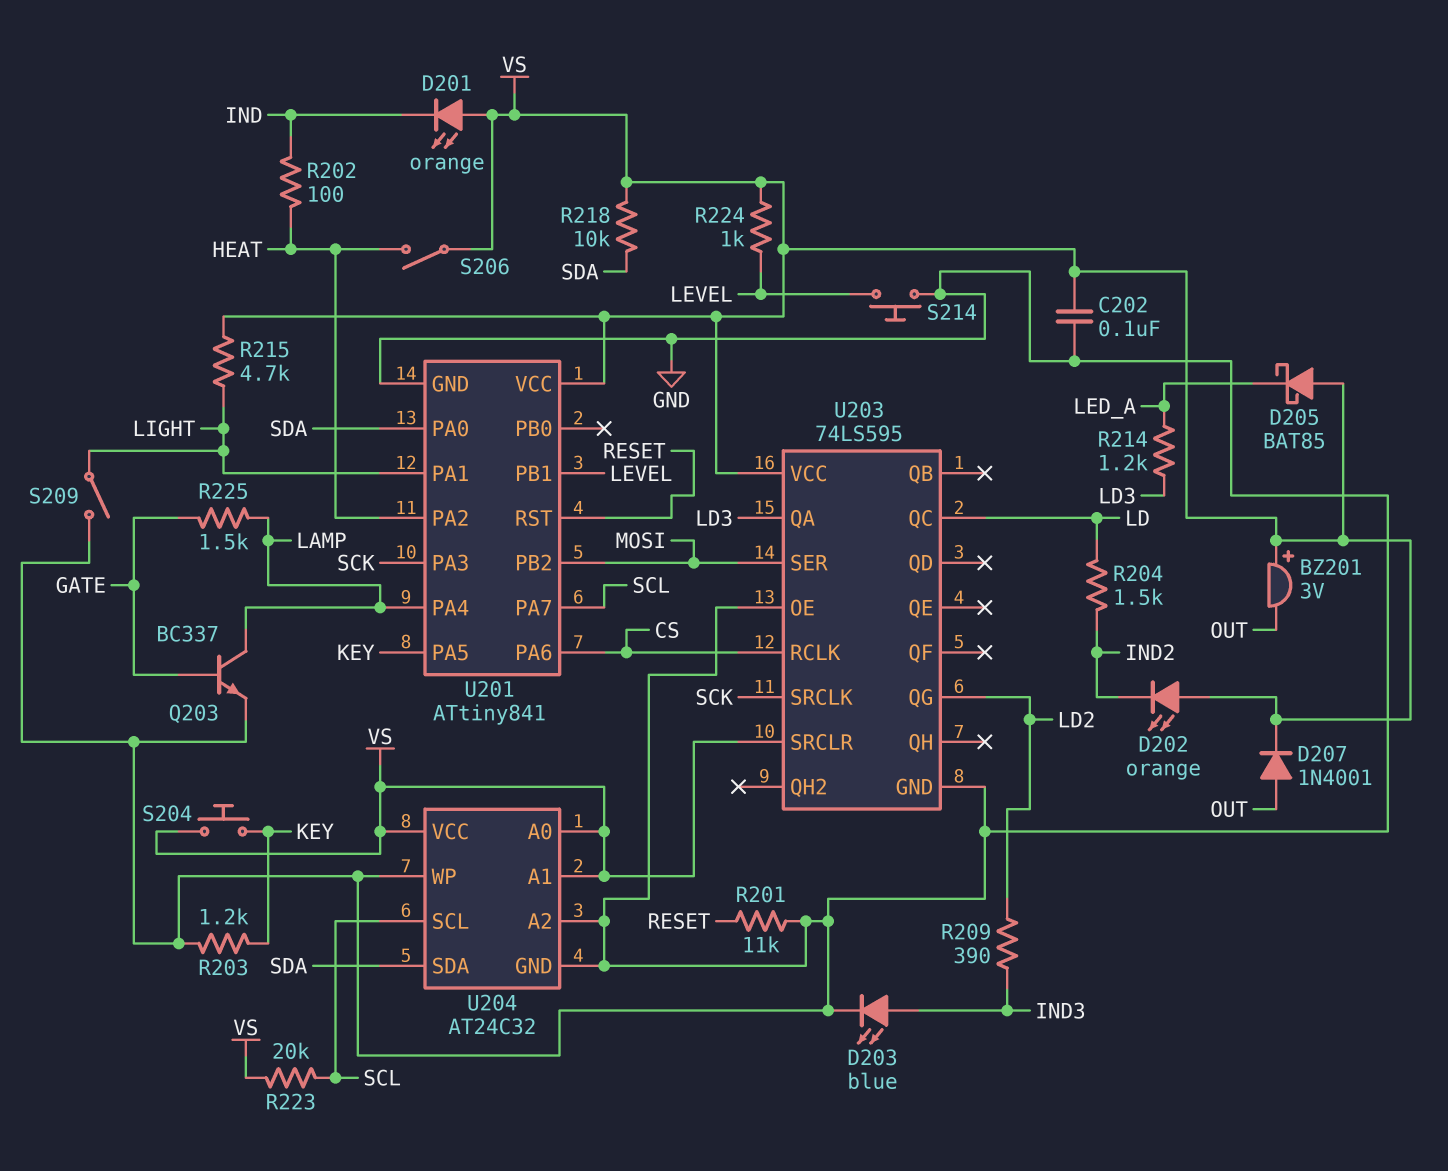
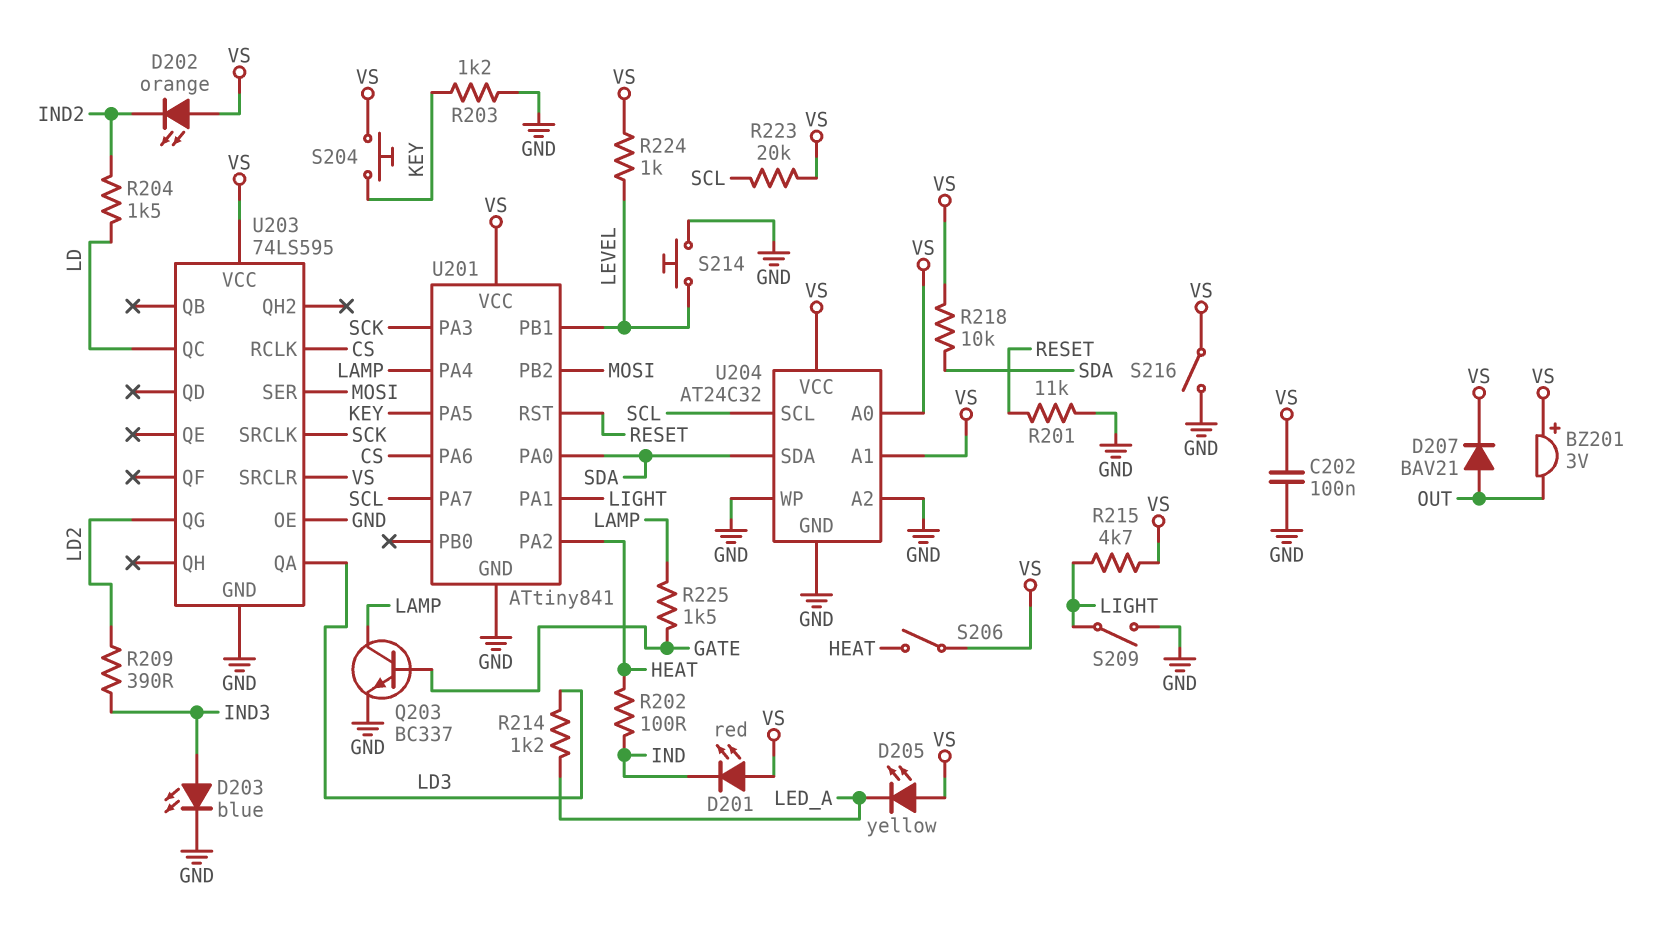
D201: LED orange (A VS, K IND) -> LED red (A VS, K IND)
D205: schottky BAT85 (A VS, K LED_A) -> LED yellow (A VS, K LED_A)
D207: diode 1N4001 (A OUT, K VS) -> diode BAV21 (A OUT, K VS)
S216: none -> switch (GND, VS)

